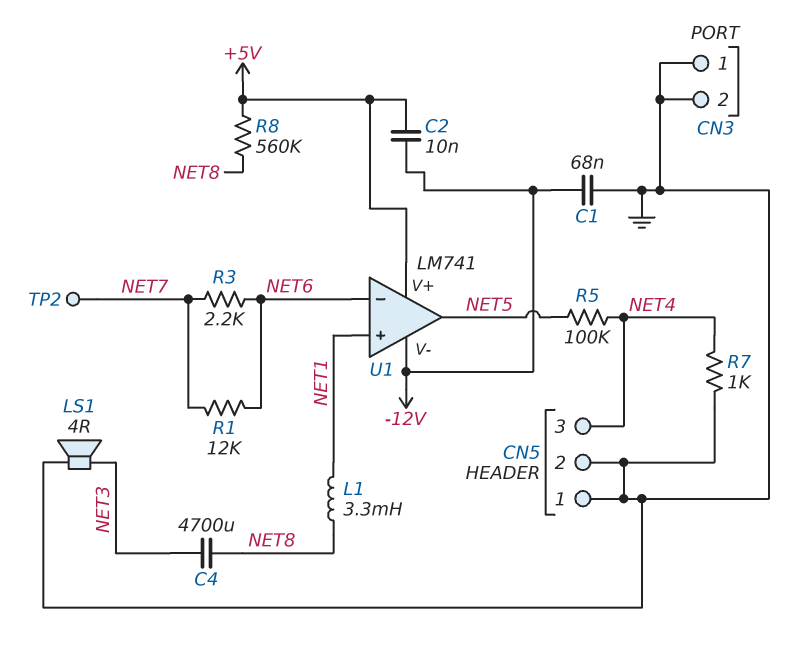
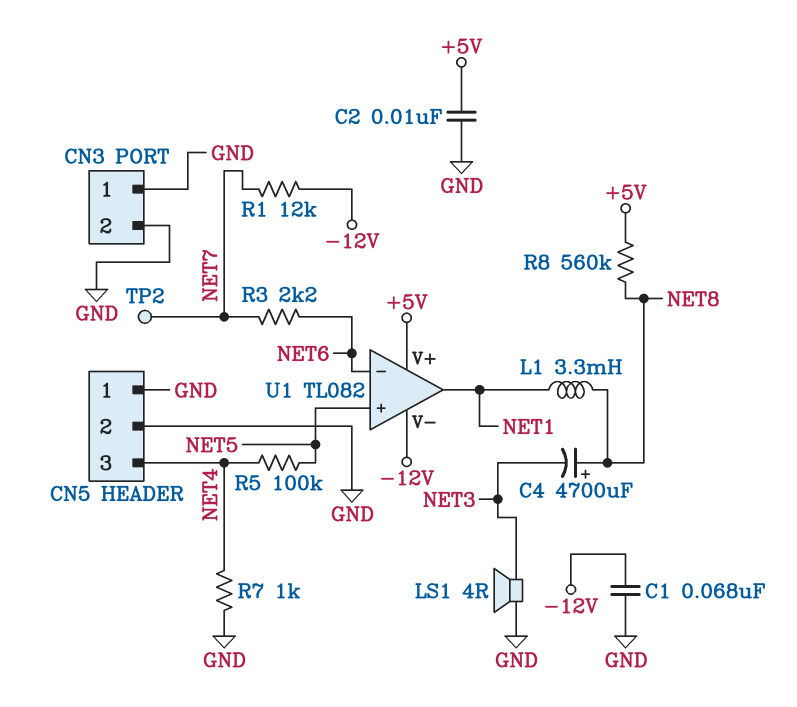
C2: 10nF (+5V, -12V) -> 10nF (+5V, GND)
C4: 4700uF (NET3, NET8) -> 4700uF (plus NET8, minus NET3)
R1: 12k (NET6, NET7) -> 12k (-12V, NET7)
U1: LM741 -> TL082
U1 pin in+: NET1 -> NET5
U1 pin out: NET5 -> NET1

